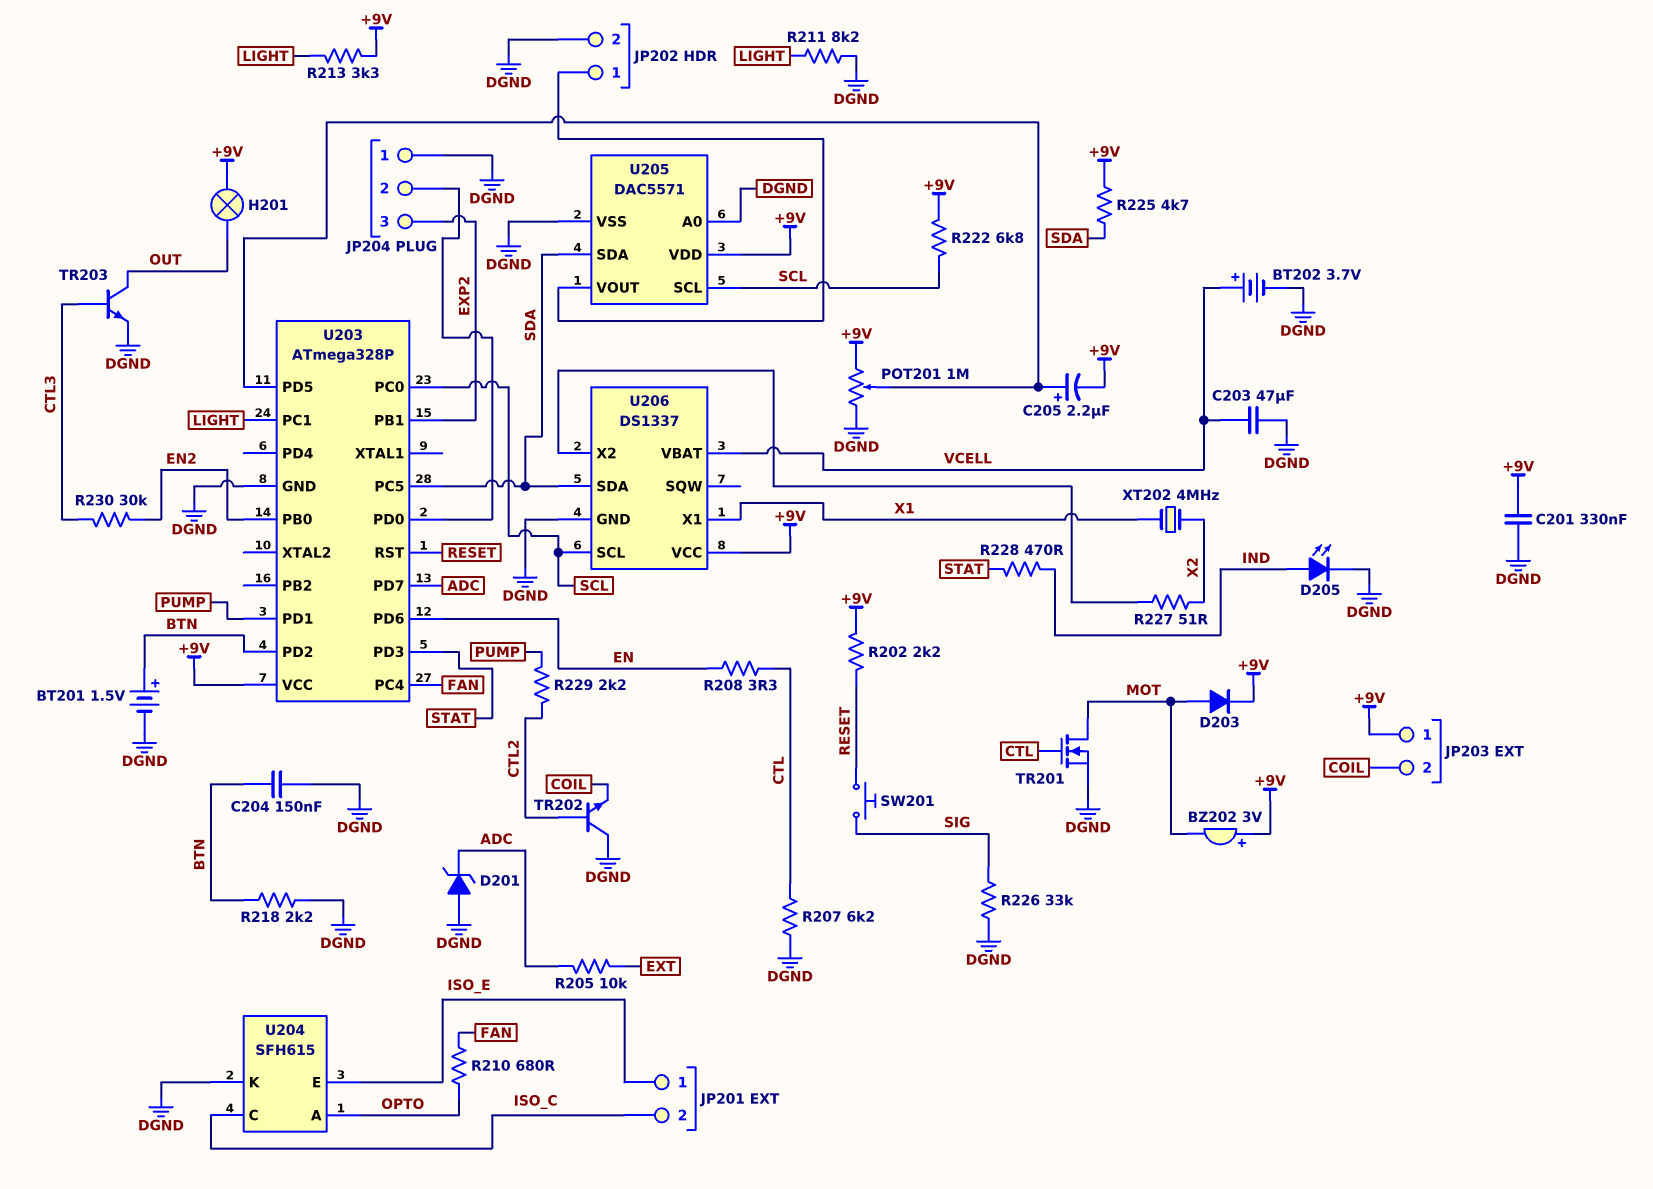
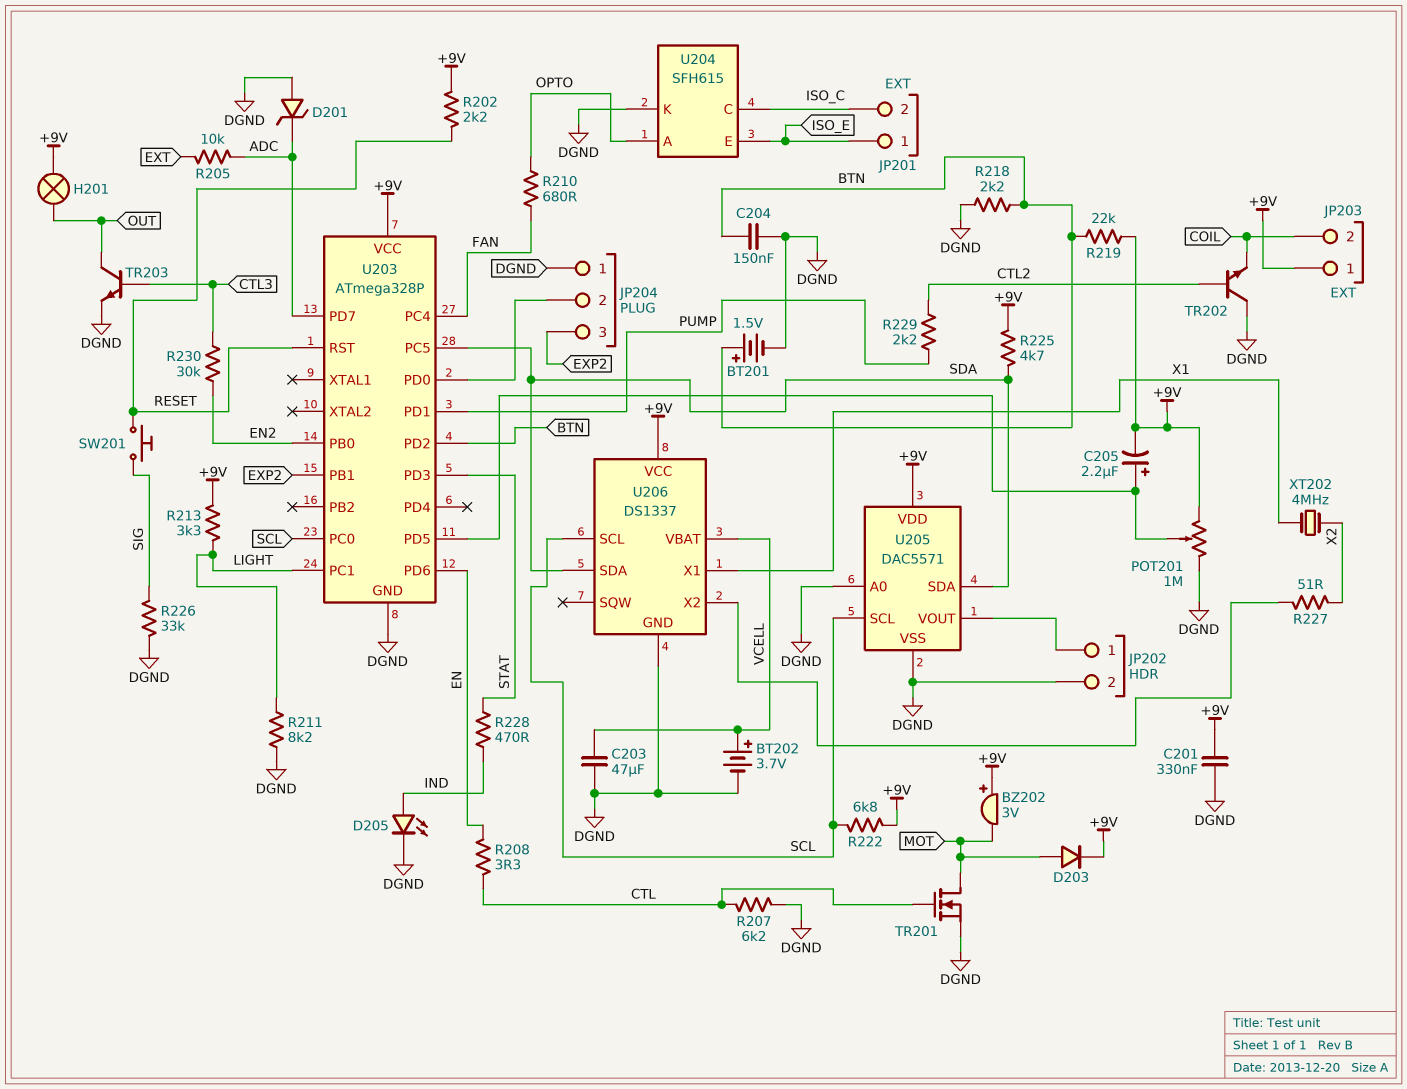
R219: none -> 22k (+9V, BTN)

